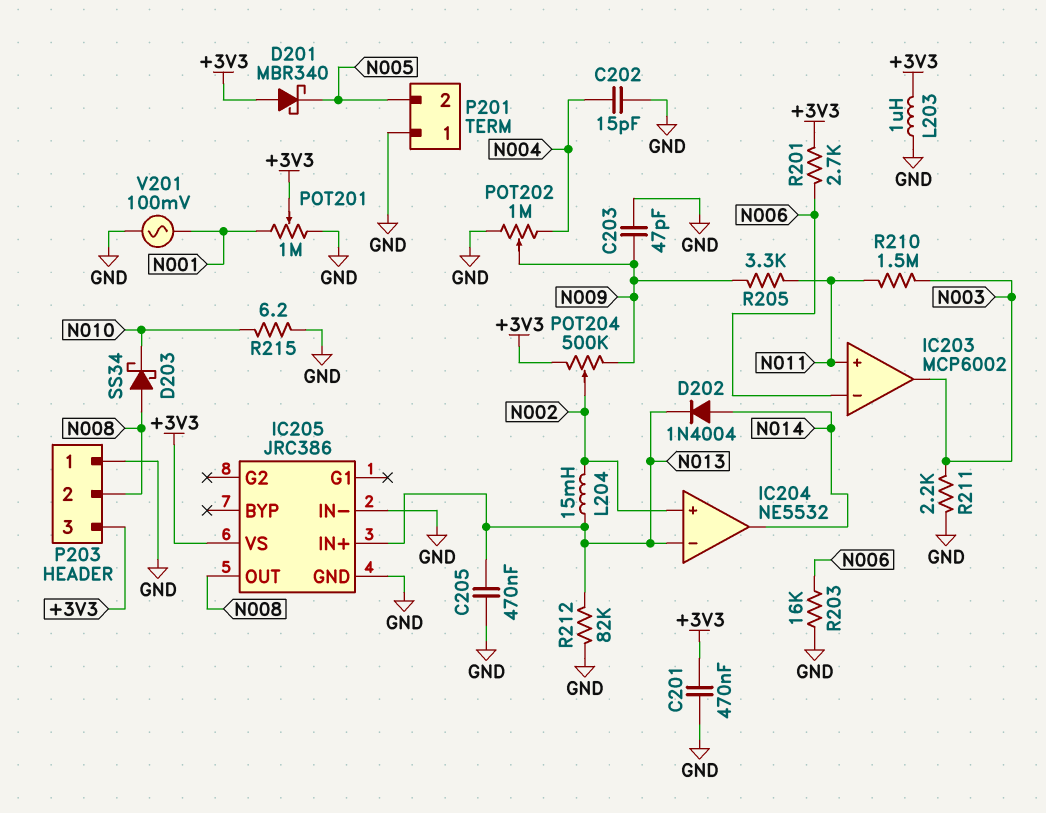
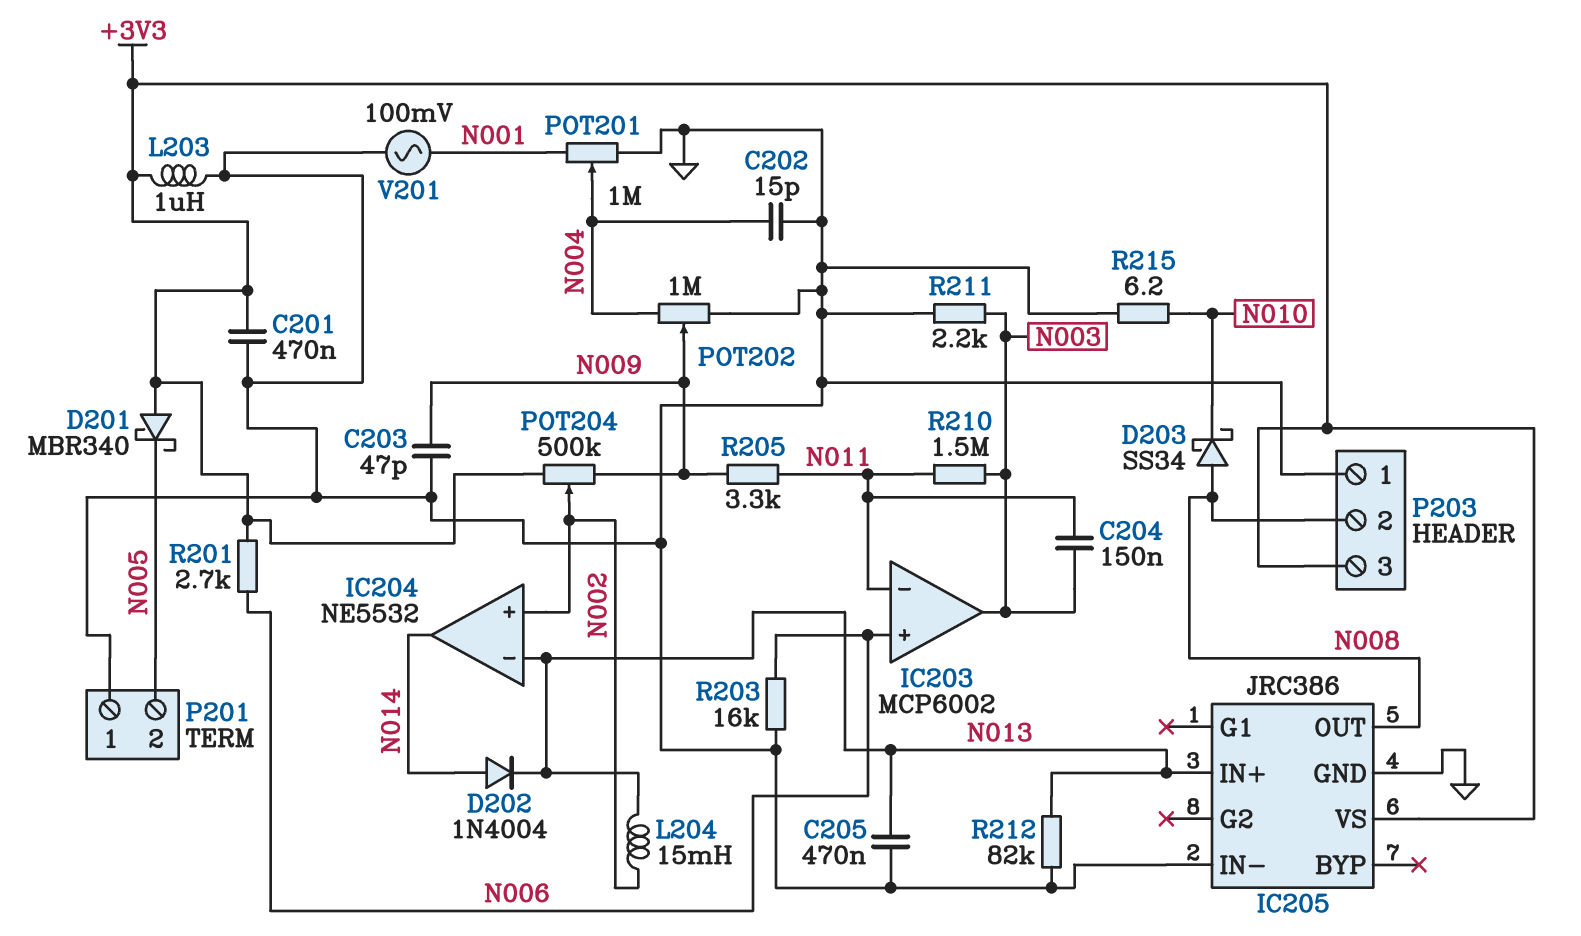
C204: none -> 150nF (N003, N011)
IC203 pin in+: N011 -> N006
IC203 pin in-: N006 -> N011
POT201: 1M (GND, N001, wiper +3V3) -> 1M (GND, N001, wiper N004)

